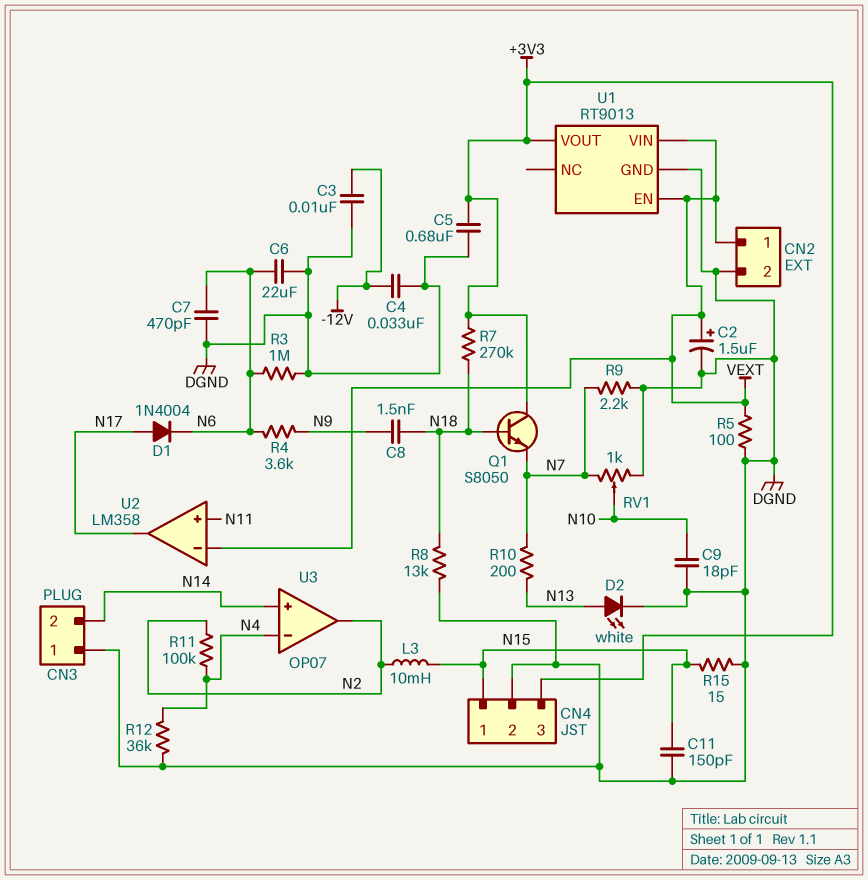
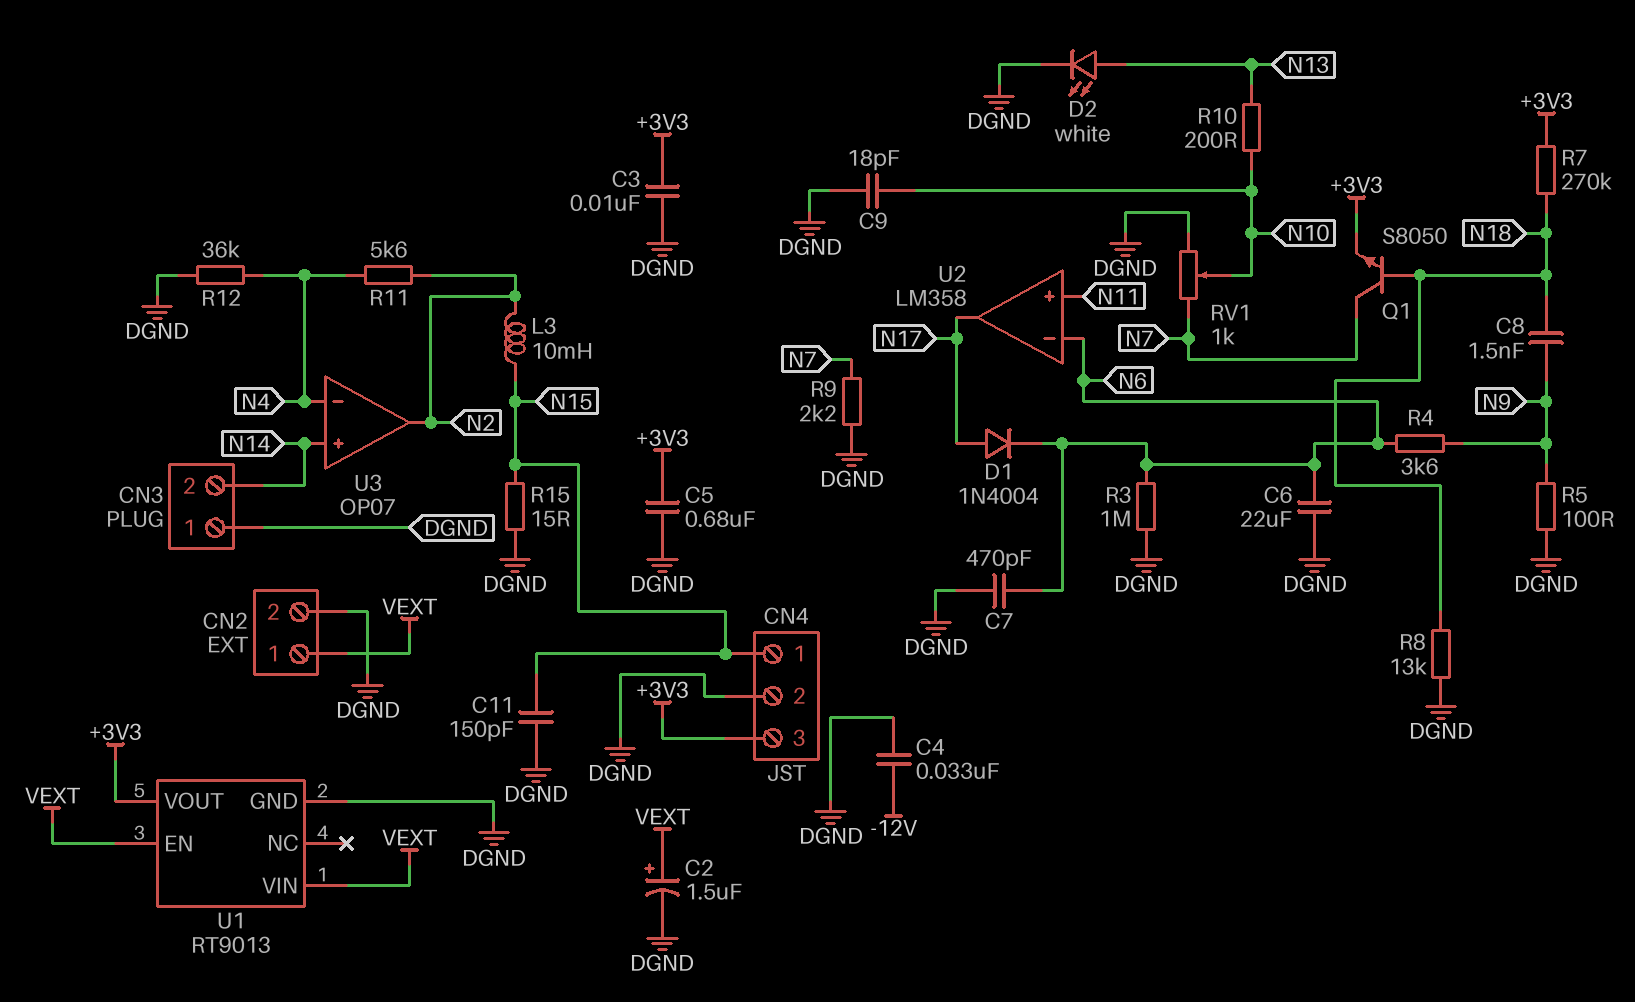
C3: 10nF (-12V, DGND) -> 10nF (+3V3, DGND)
Q1: NPN S8050 (B N18, C +3V3, E N7) -> NPN S8050 (B N18, C N7, E +3V3)
R5: 100 (DGND, VEXT) -> 100 (DGND, N9)
R10: 200 (N7, N13) -> 200 (N10, N13)
R11: 100k (N2, N4) -> 5.6k (N2, N4)
U2 pin in-: VEXT -> N6

